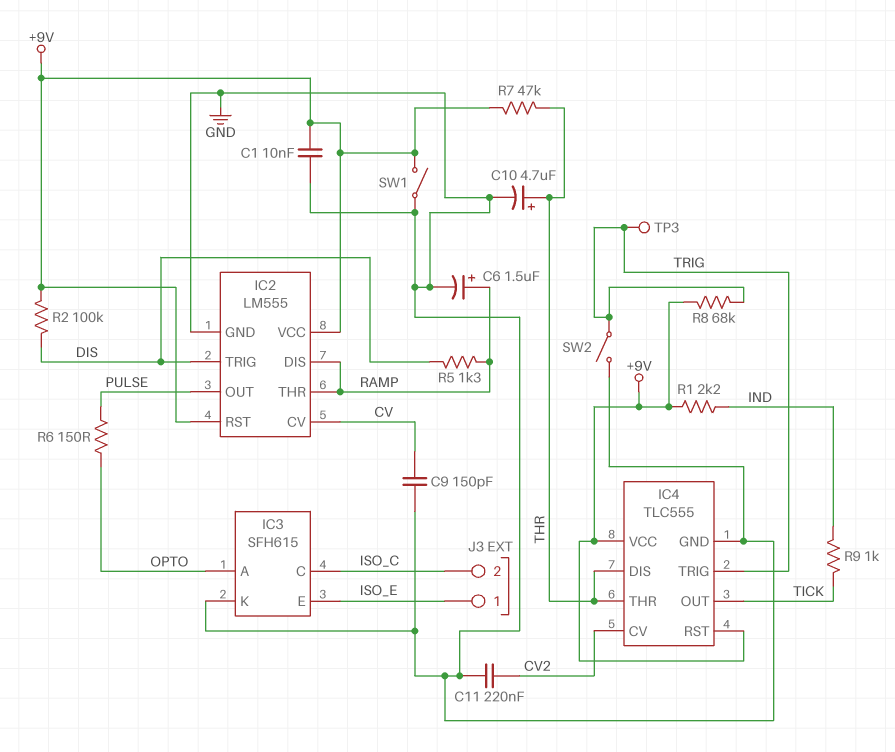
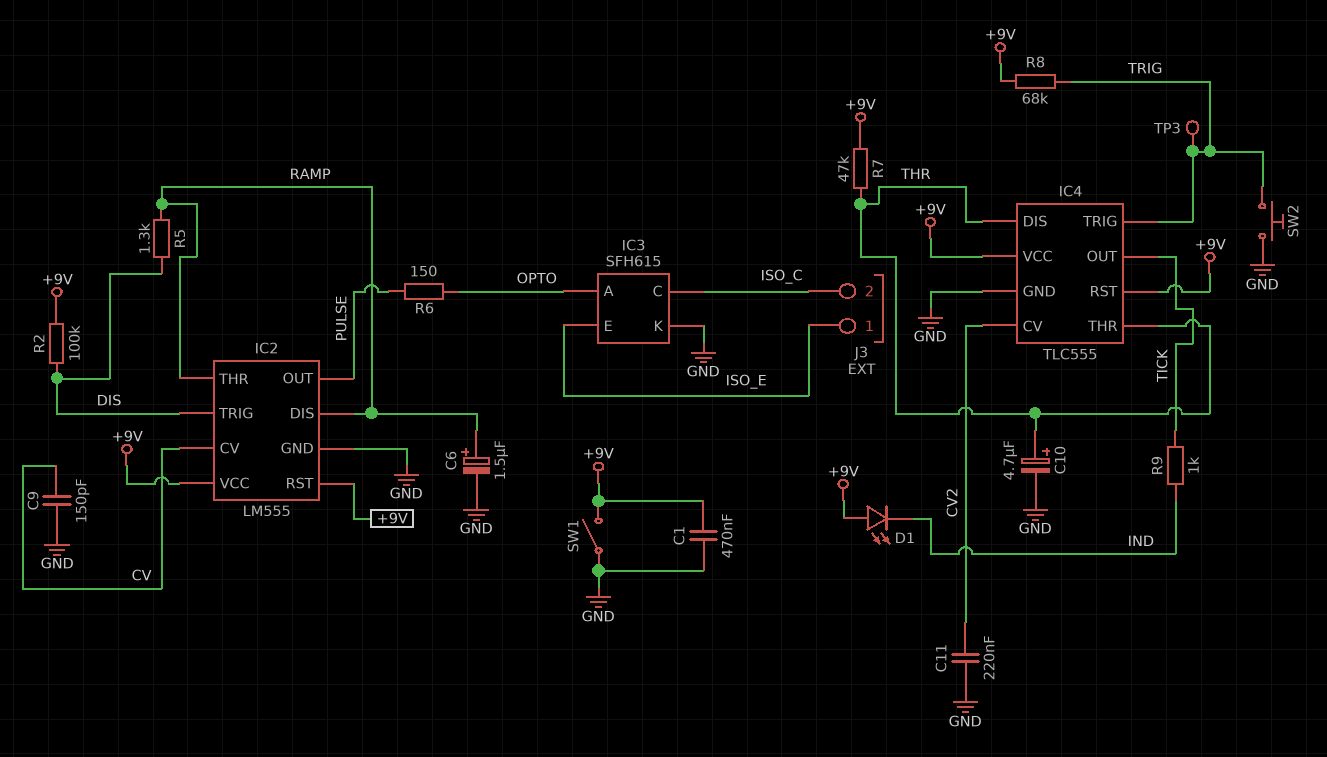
C1: 10nF (+9V, GND) -> 470nF (+9V, GND)
D1: none -> LED (A +9V, K IND)
R1: 2.2k (+9V, IND) -> none
SW2: switch (GND, TRIG) -> button (GND, TRIG)

